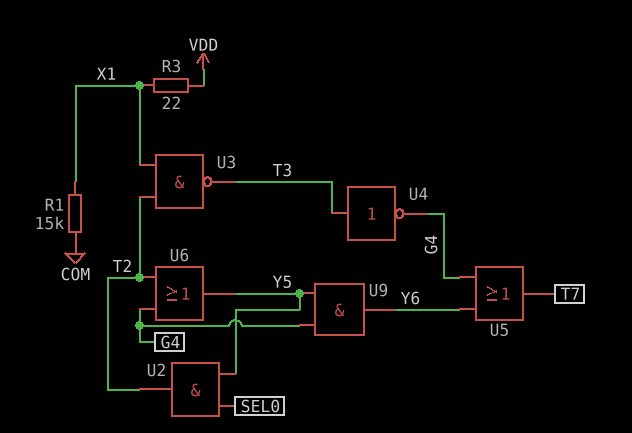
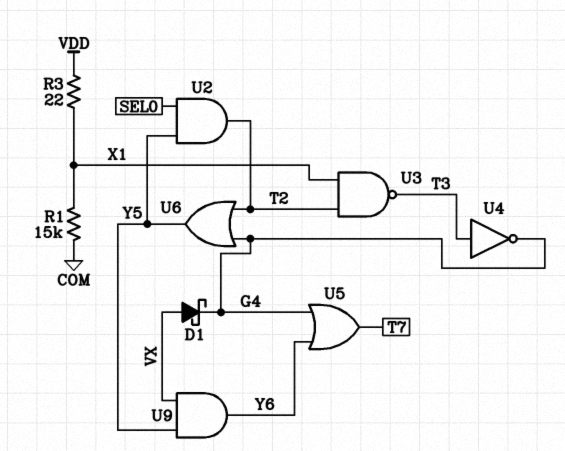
D1: none -> schottky (A VX, K G4)
U9: AND (in G4, in Y5, out Y6) -> AND (in VX, in Y5, out Y6)

